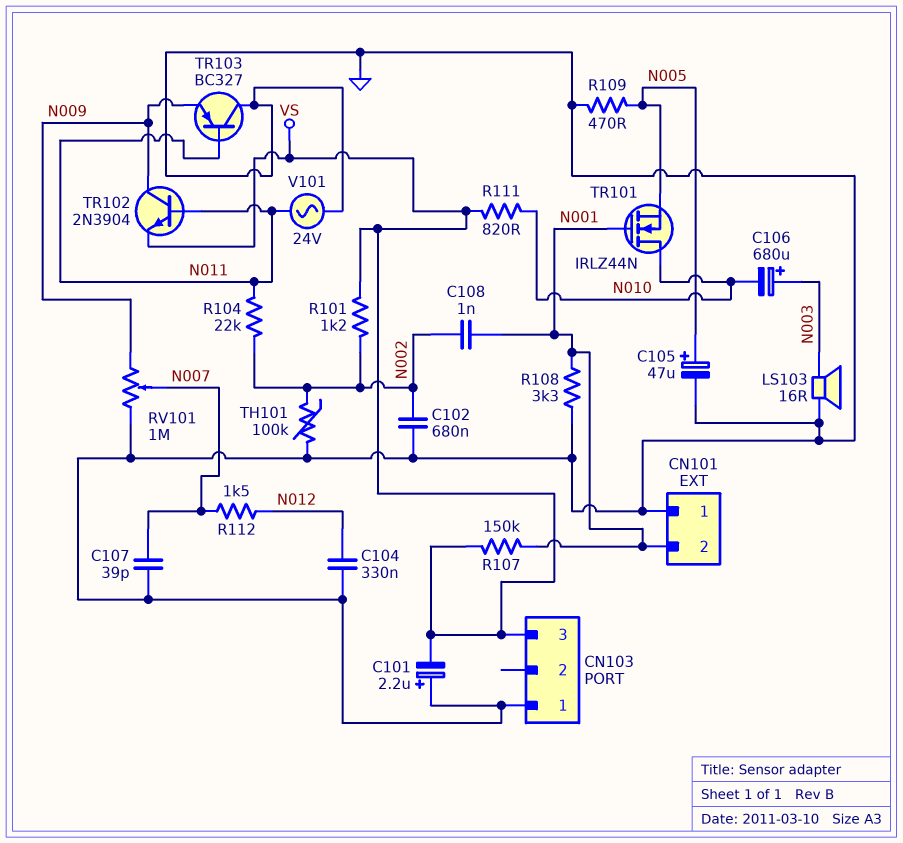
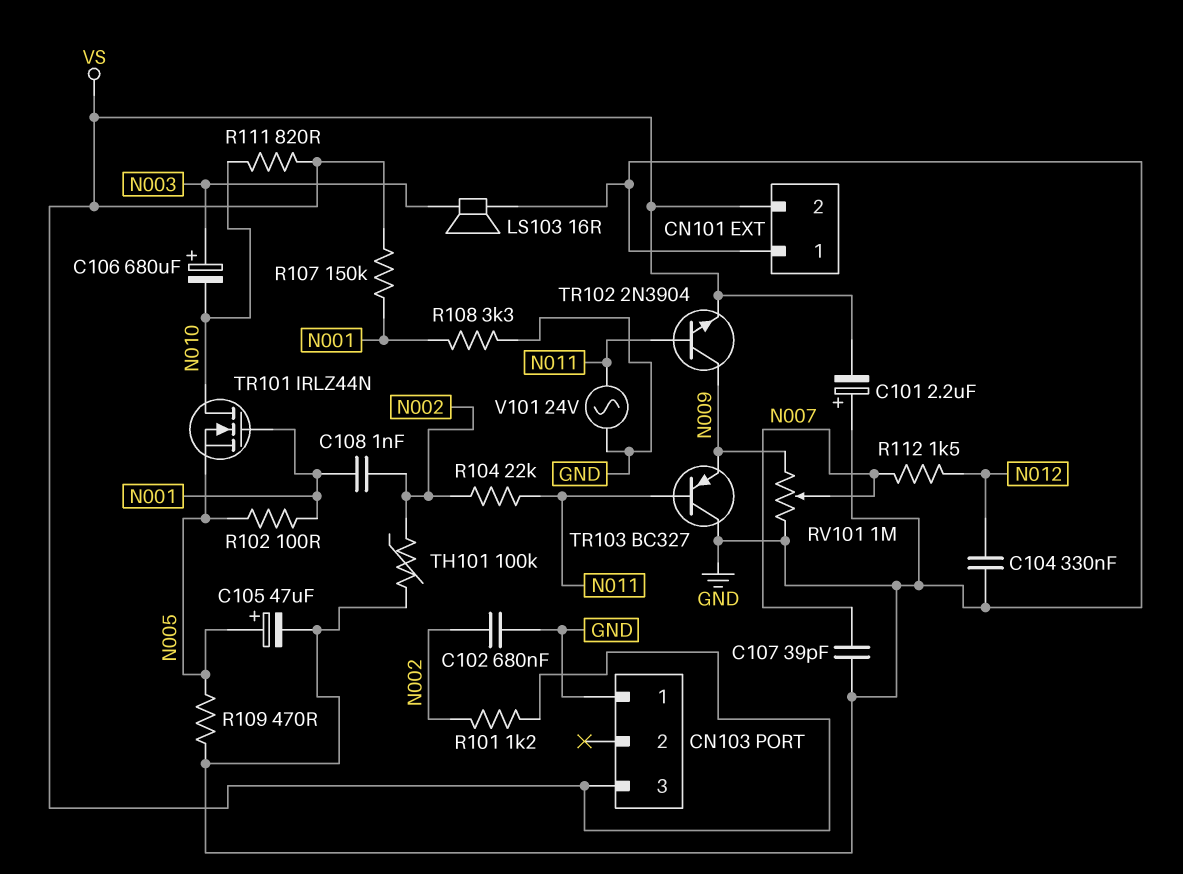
CN101 pin 2: N001 -> VS
R102: none -> 100 (N001, N005)

